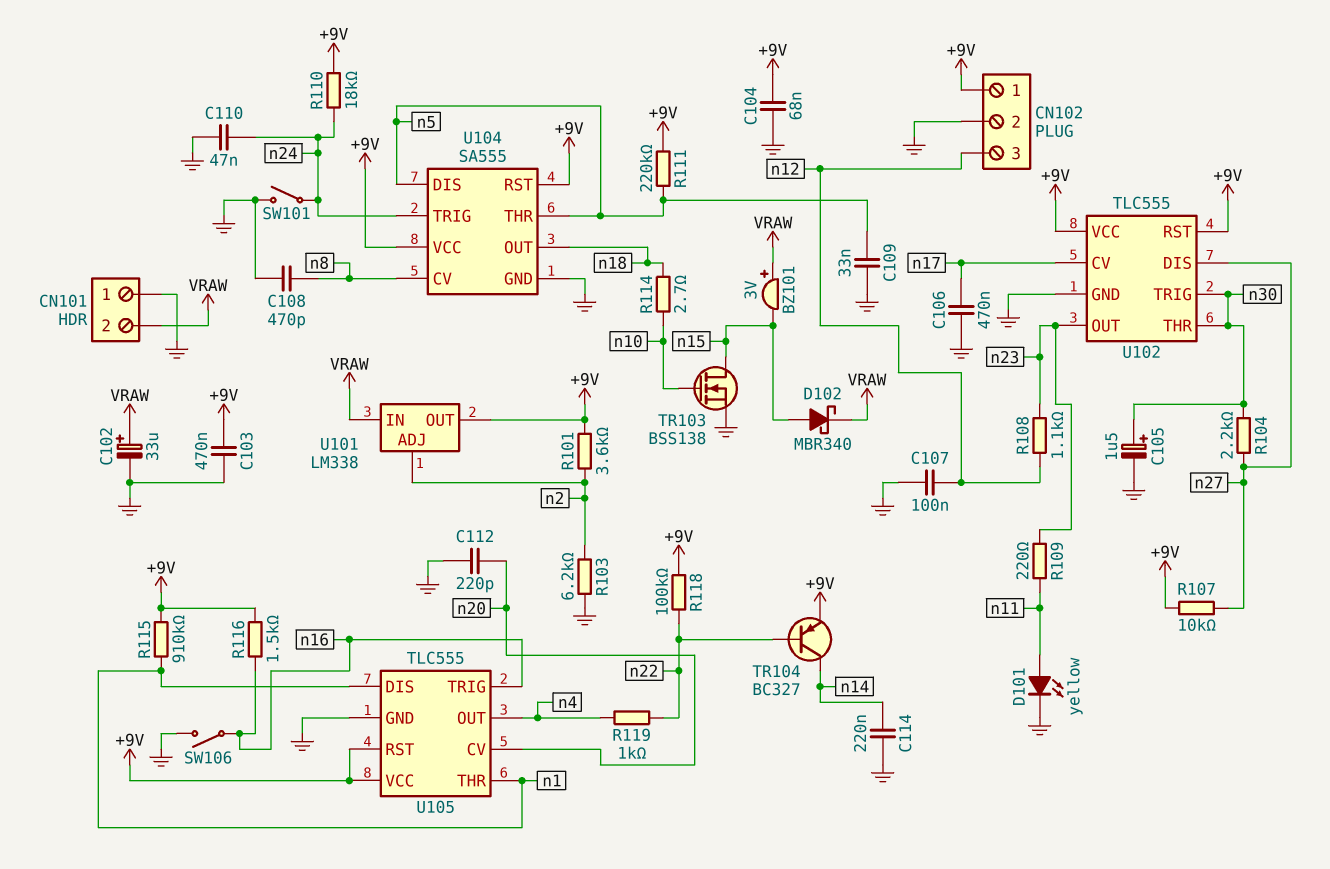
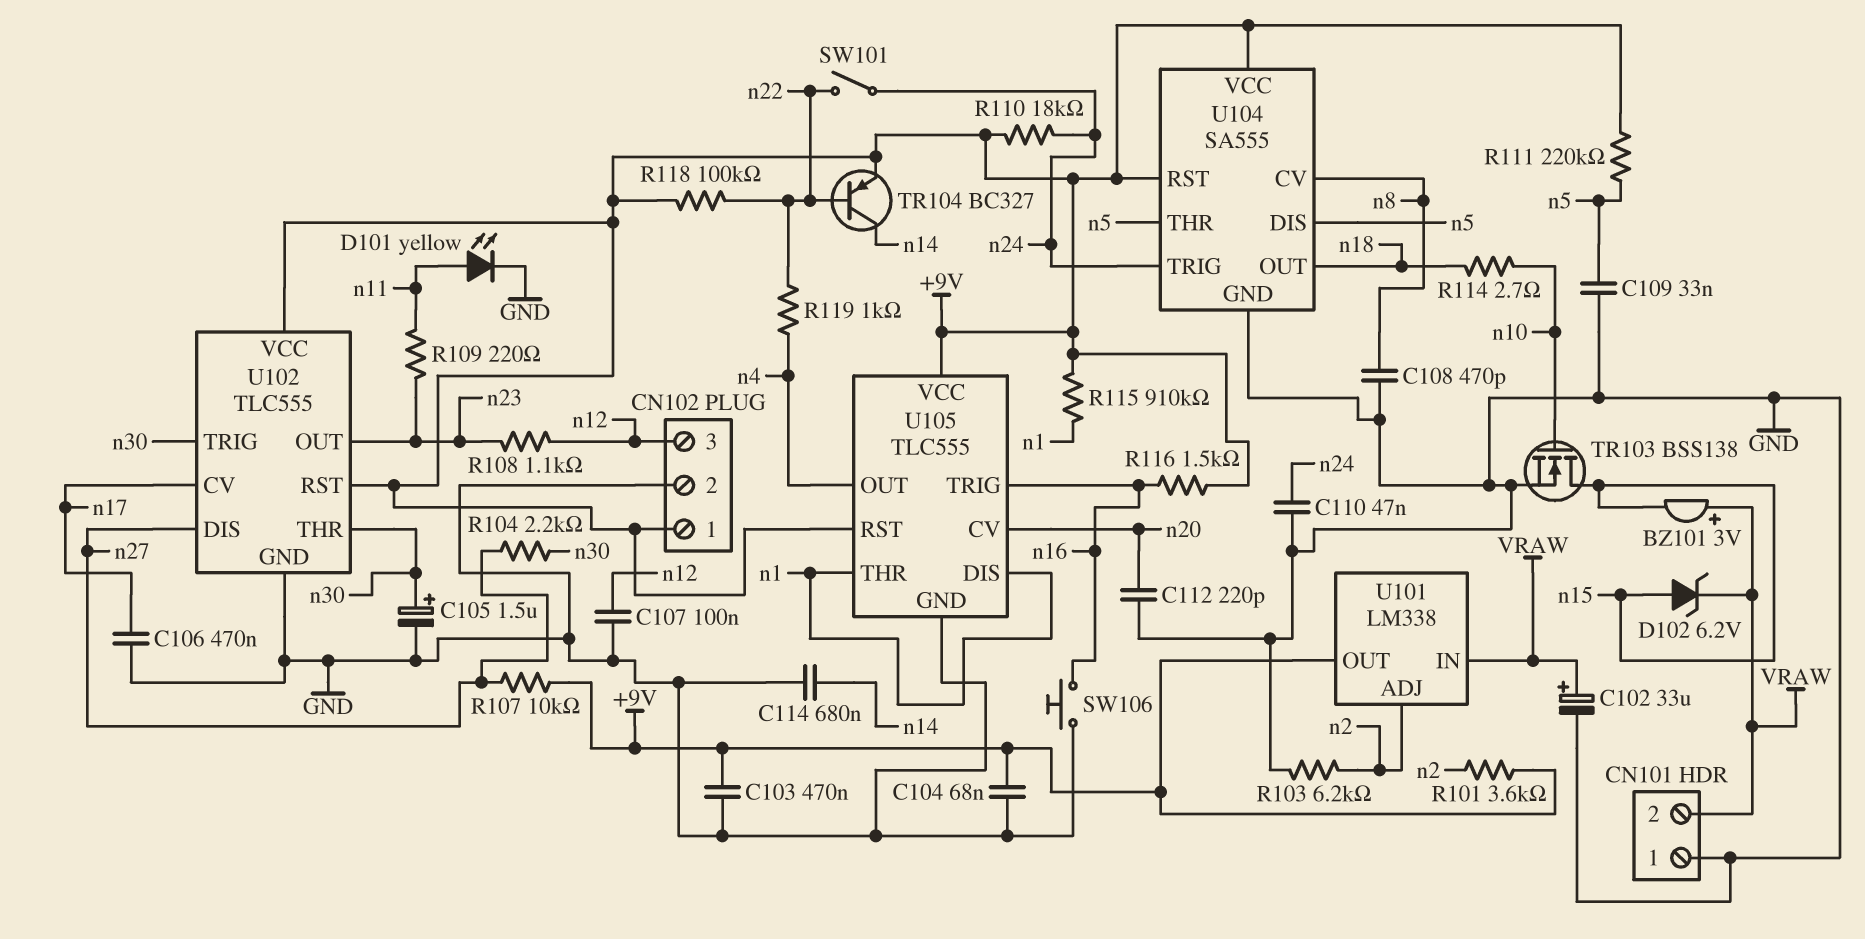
C114: 220nF (GND, n14) -> 680nF (GND, n14)
D102: schottky MBR340 (A n15, K VRAW) -> zener 6.2V (A n15, K VRAW)
SW101: switch (GND, n24) -> switch (n22, n24)
SW106: switch (GND, n16) -> button (GND, n16)

